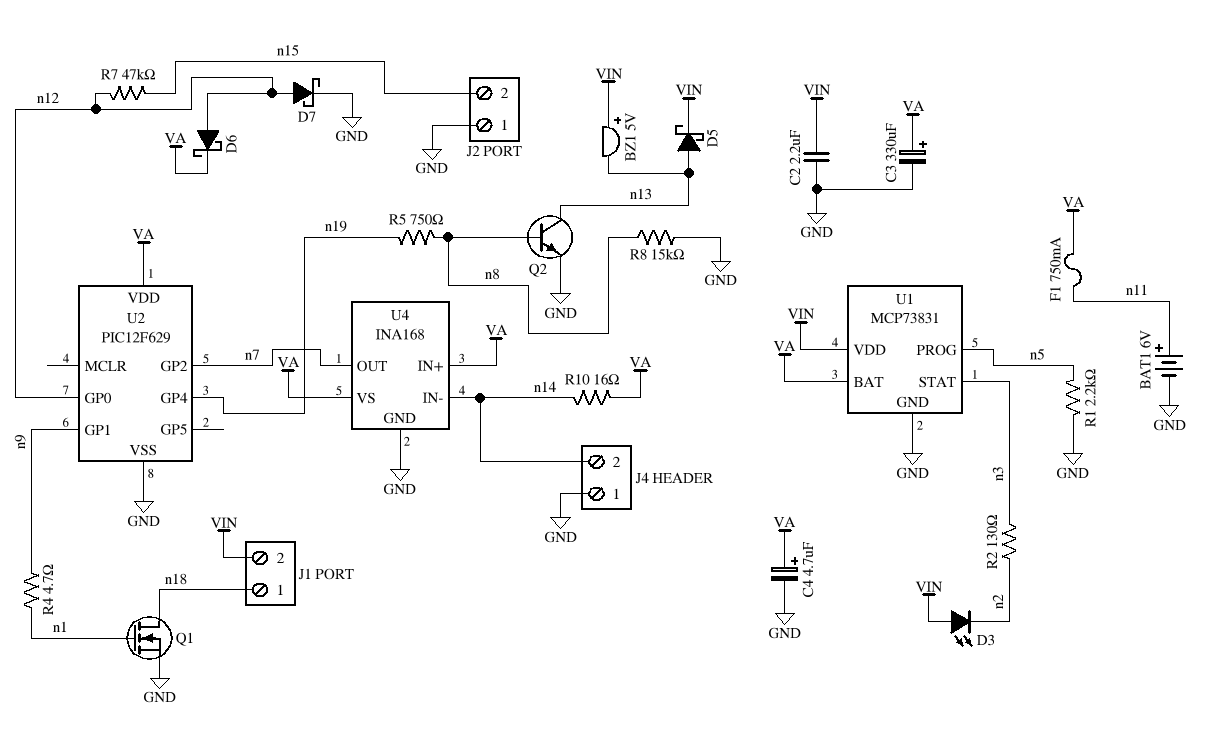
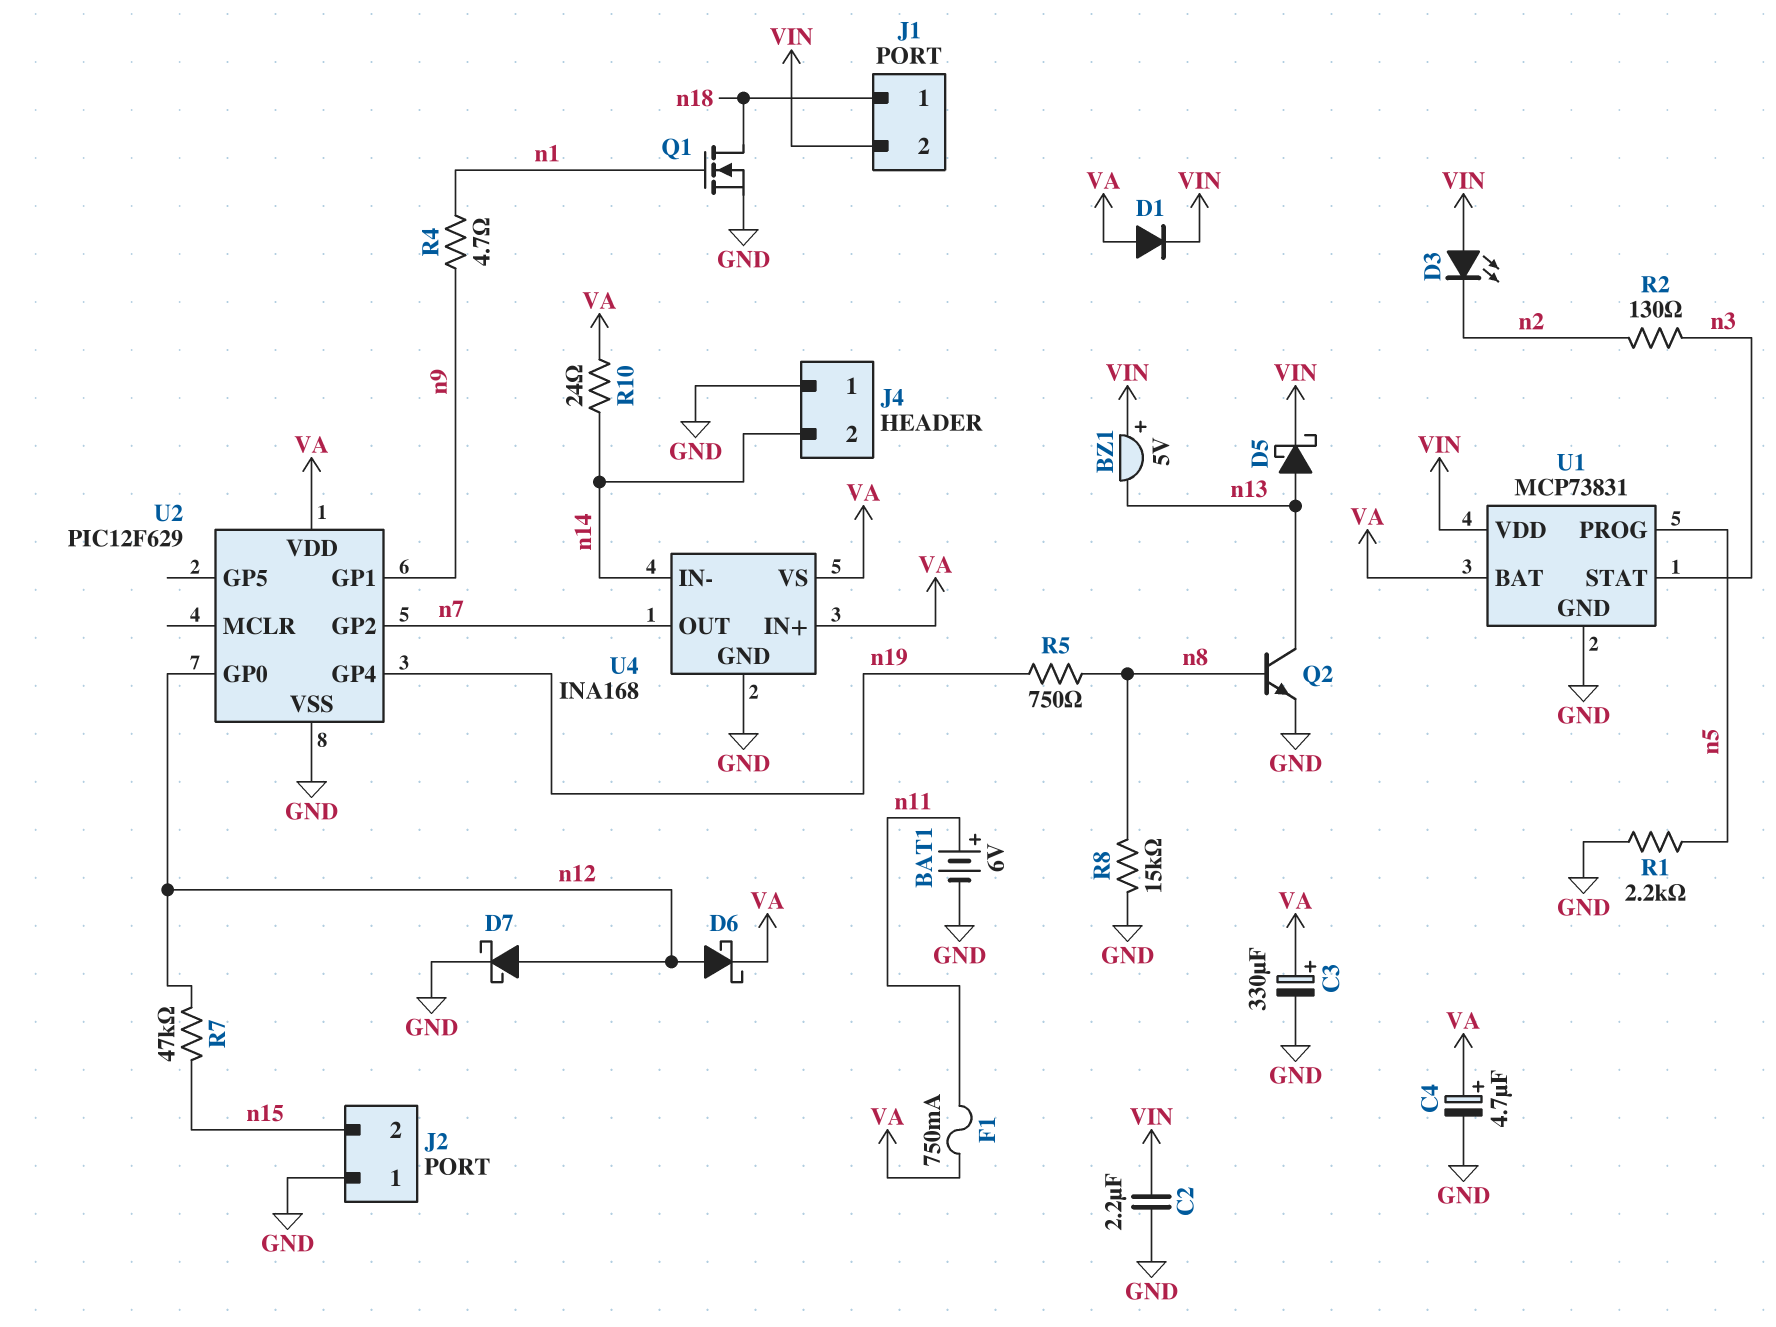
D1: none -> diode (A VA, K VIN)
R10: 16 (VA, n14) -> 24 (VA, n14)

